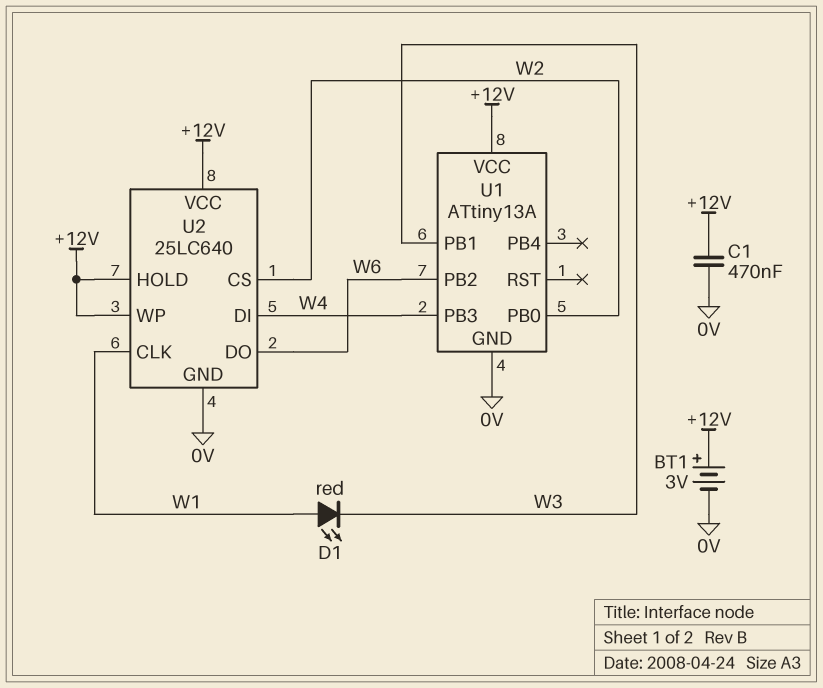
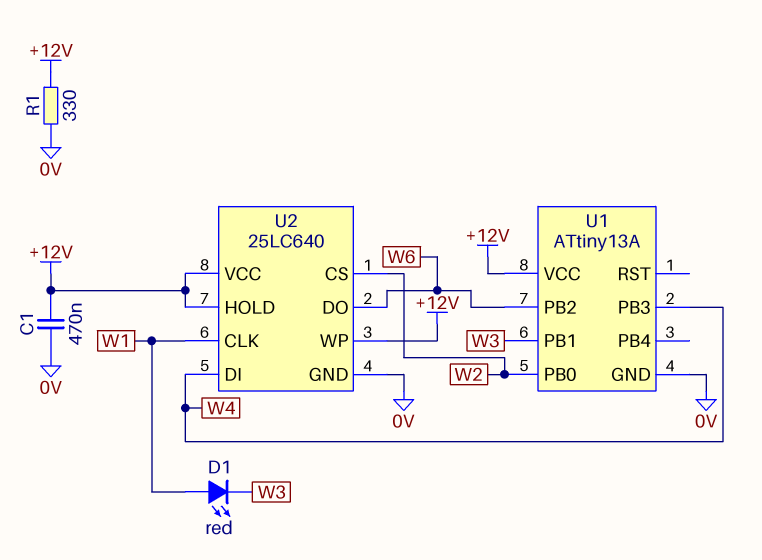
BT1: 3V (plus +12V, minus 0V) -> none
R1: none -> 330 (+12V, 0V)

